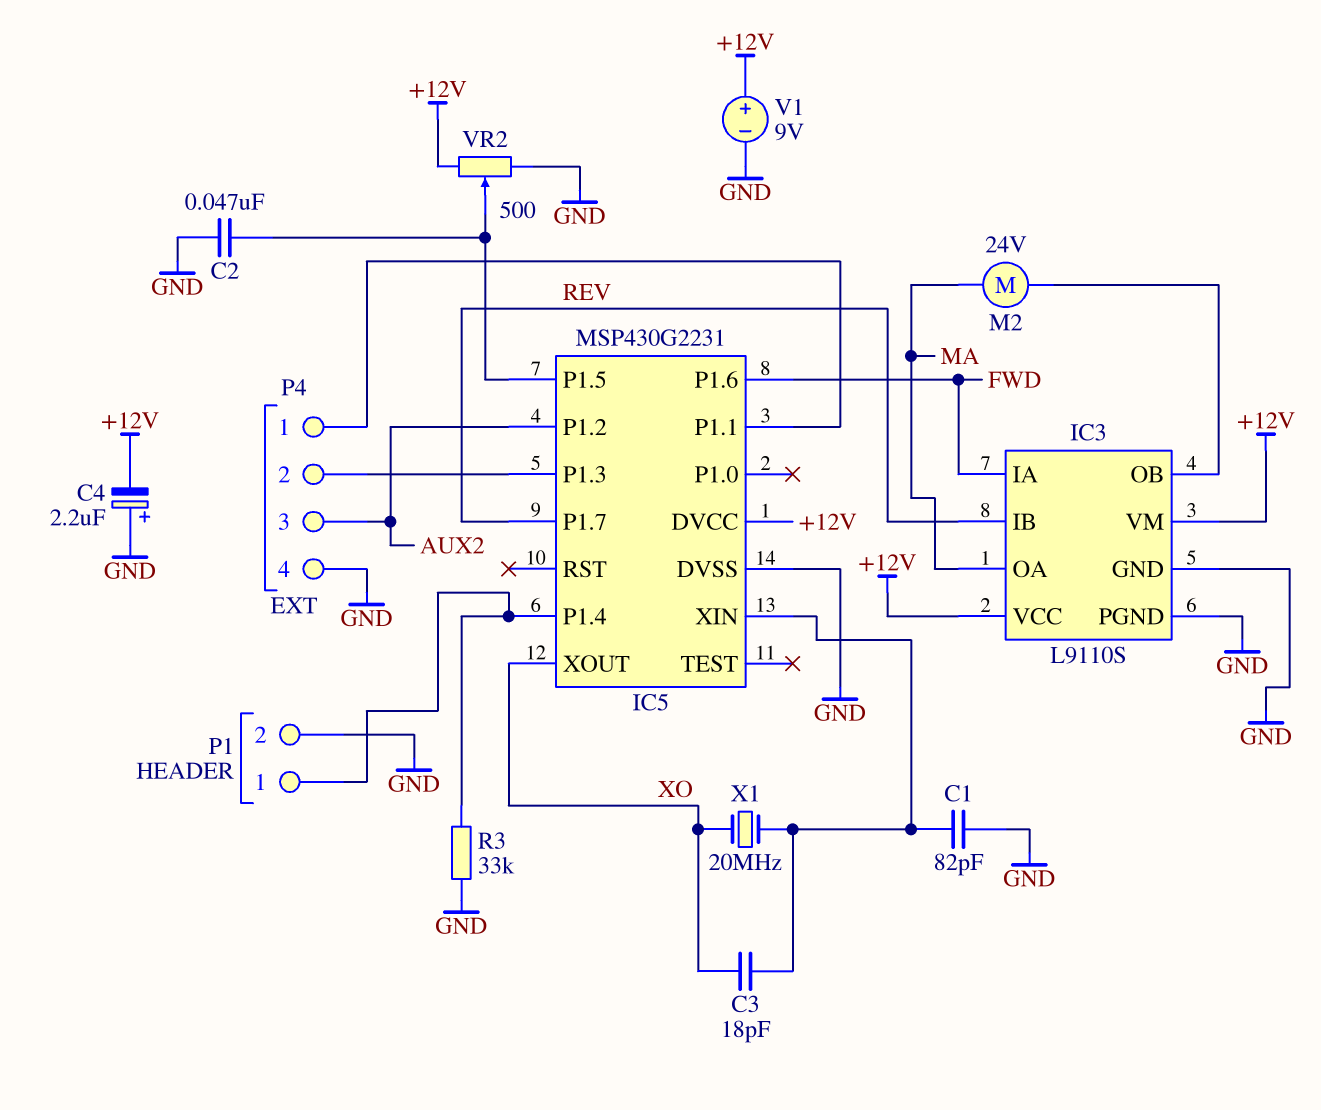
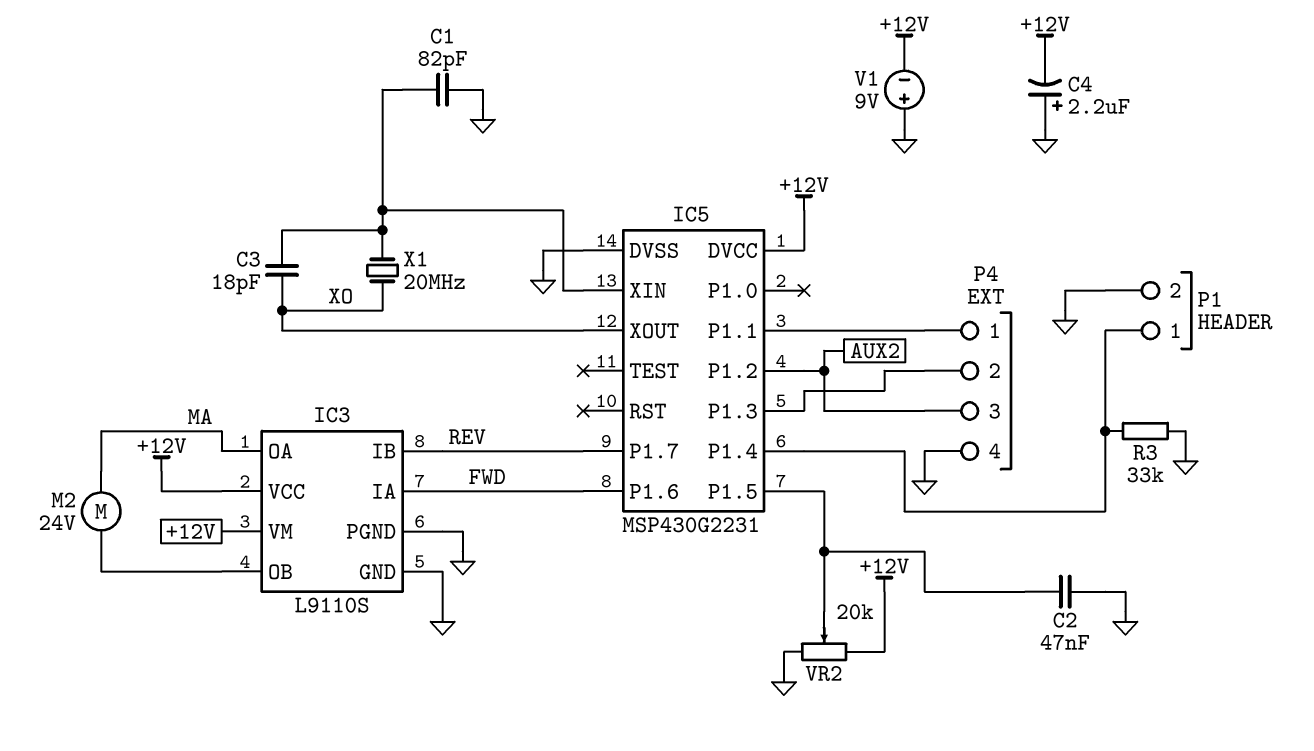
V1: 9V (plus +12V, minus GND) -> 9V (plus GND, minus +12V)
VR2: 500 (+12V, GND, wiper IC5/P1.5) -> 20k (+12V, GND, wiper IC5/P1.5)

